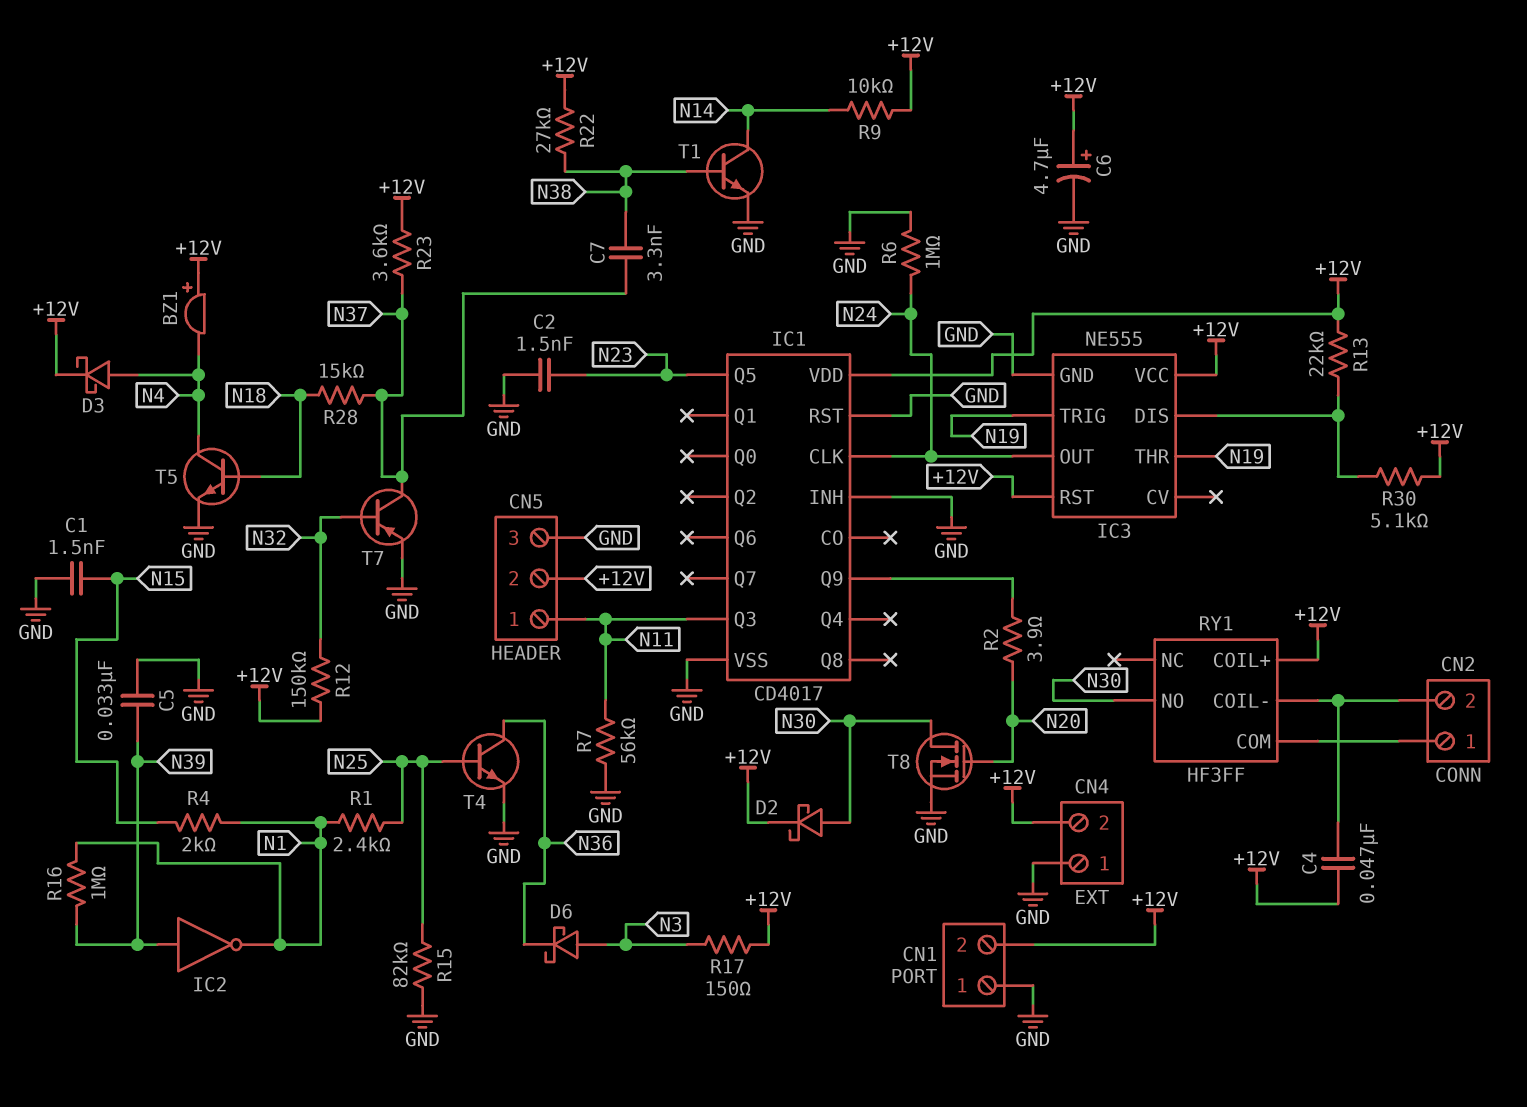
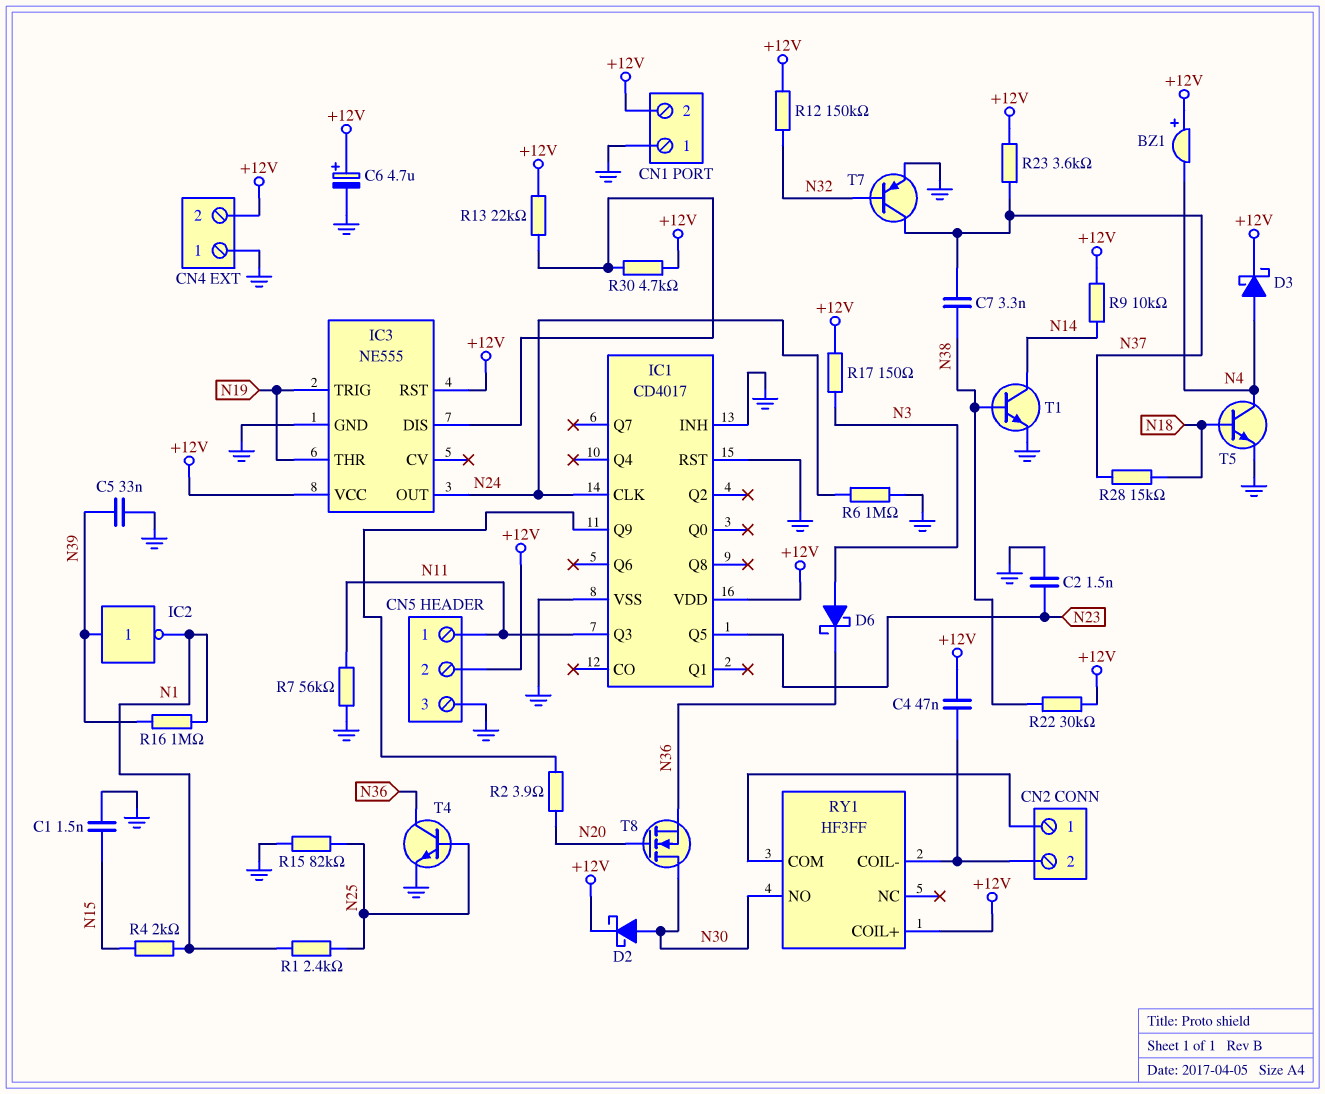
R22: 27k (+12V, N38) -> 30k (+12V, N38)
R30: 5.1k (+12V, IC3/DIS) -> 4.7k (+12V, IC3/DIS)
T8: NMOS (G N20, D N30, S GND) -> NMOS (G N20, D N30, S N36)

